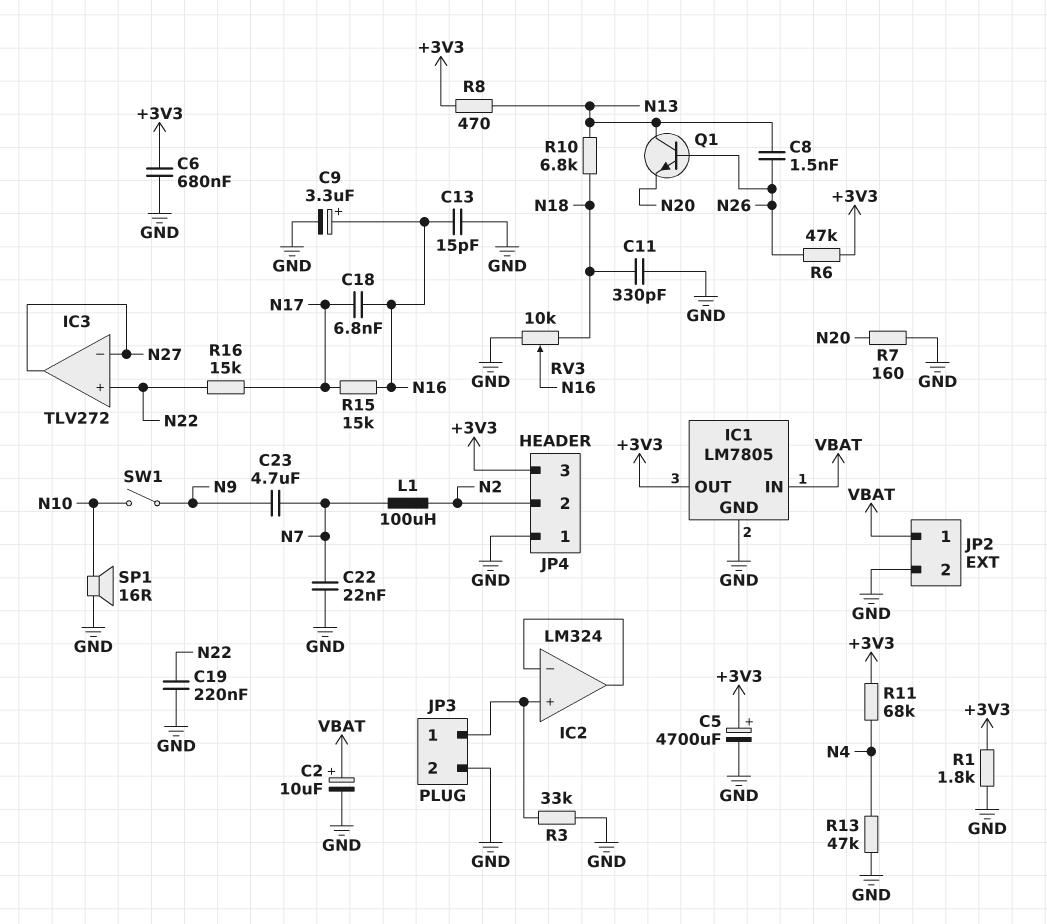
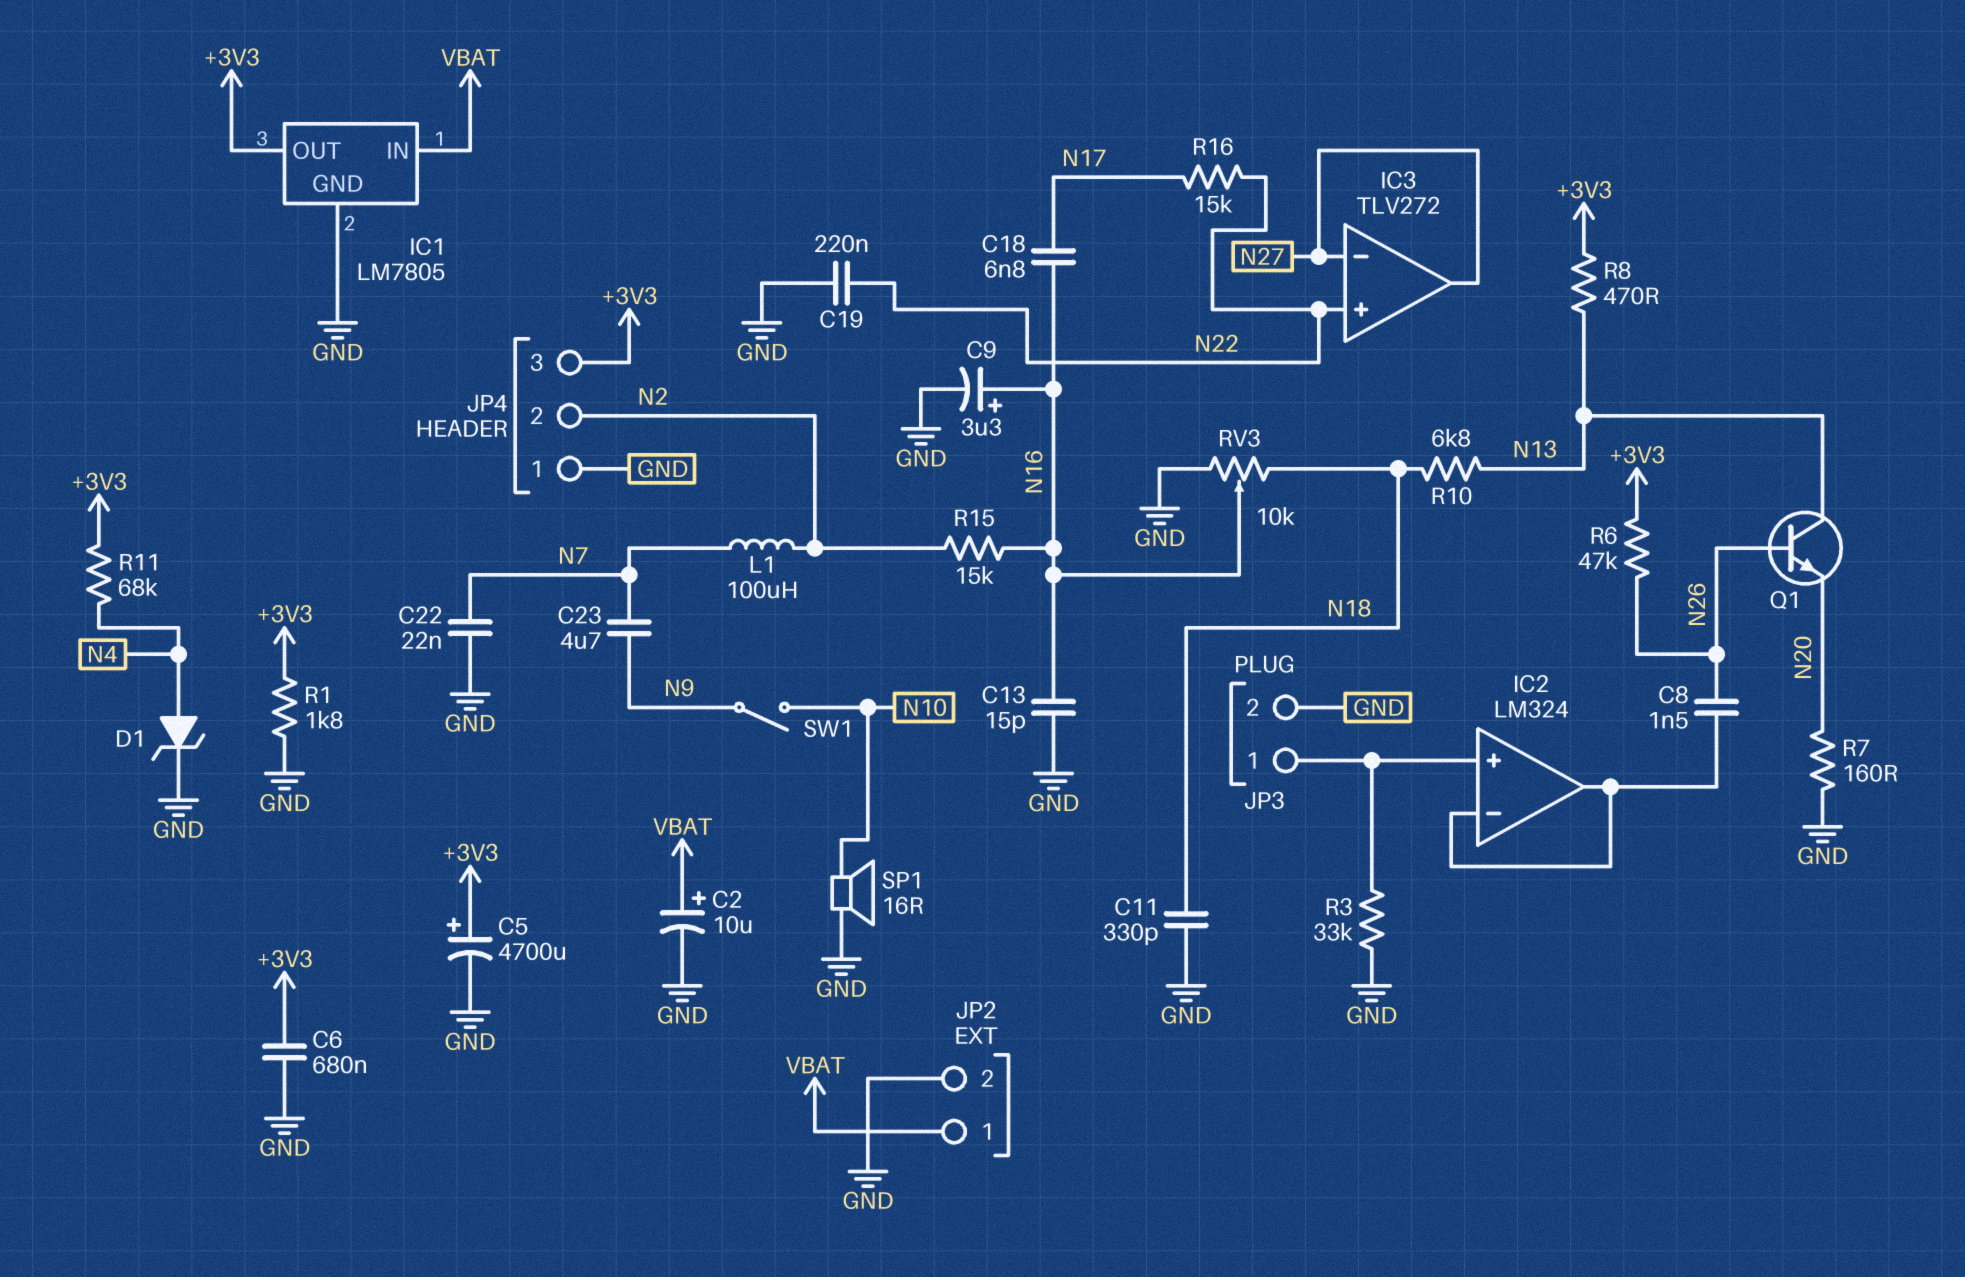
C8: 1.5nF (N13, N26) -> 1.5nF (IC2/in-, N26)
D1: none -> zener (A N4, K GND)
R13: 47k (GND, N4) -> none
R15: 15k (N16, N17) -> 15k (N2, N16)

